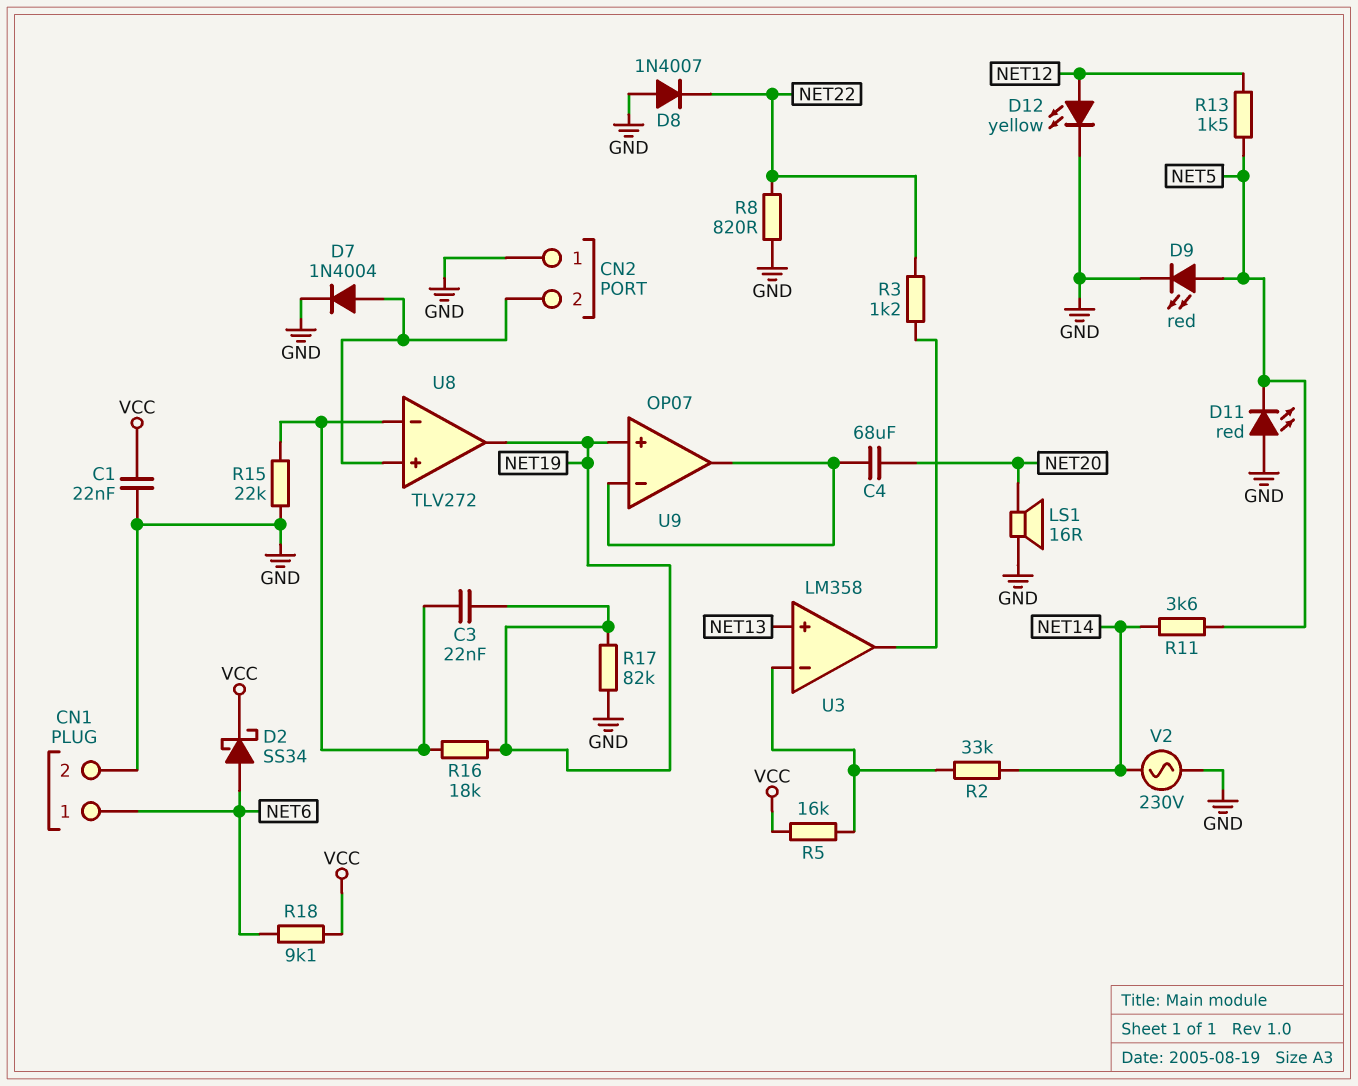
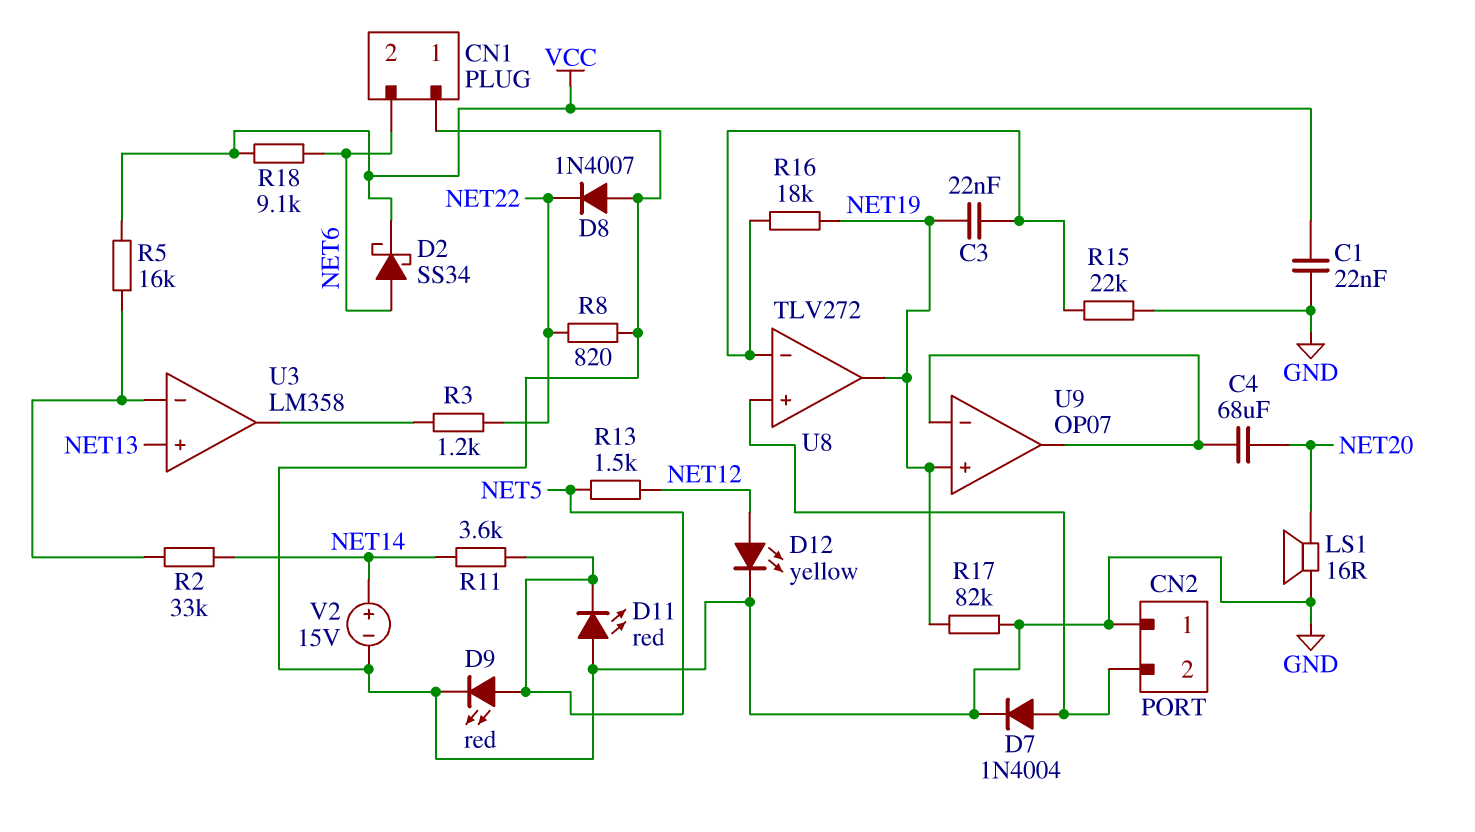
CN1 pin 1: NET6 -> GND
CN1 pin 2: GND -> NET6
V2: AC 230V (GND, NET14) -> 15V (plus NET14, minus GND)

